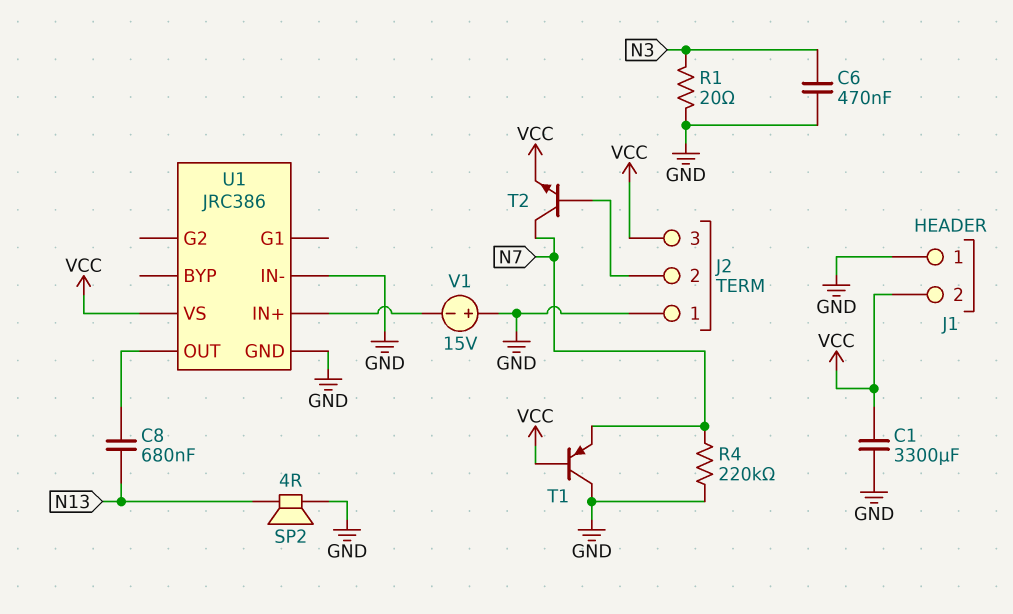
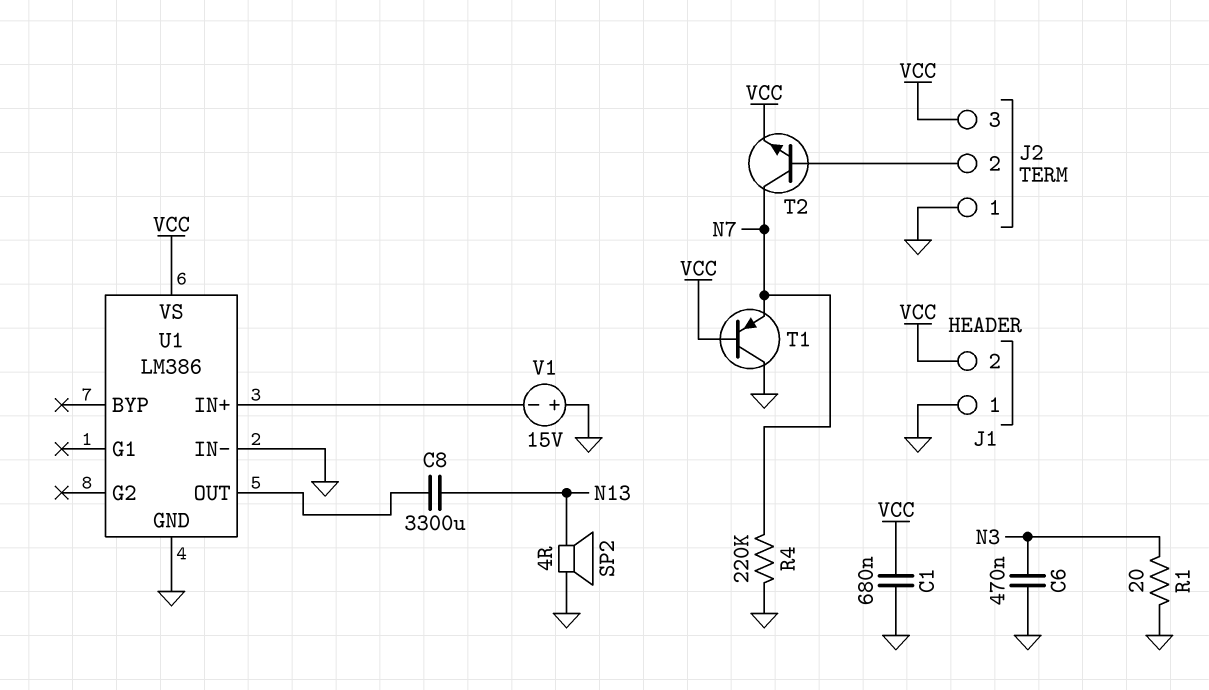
C1: 3300uF (GND, VCC) -> 680nF (GND, VCC)
C8: 680nF (N13, U1/OUT) -> 3300uF (N13, U1/OUT)
U1: JRC386 -> LM386

